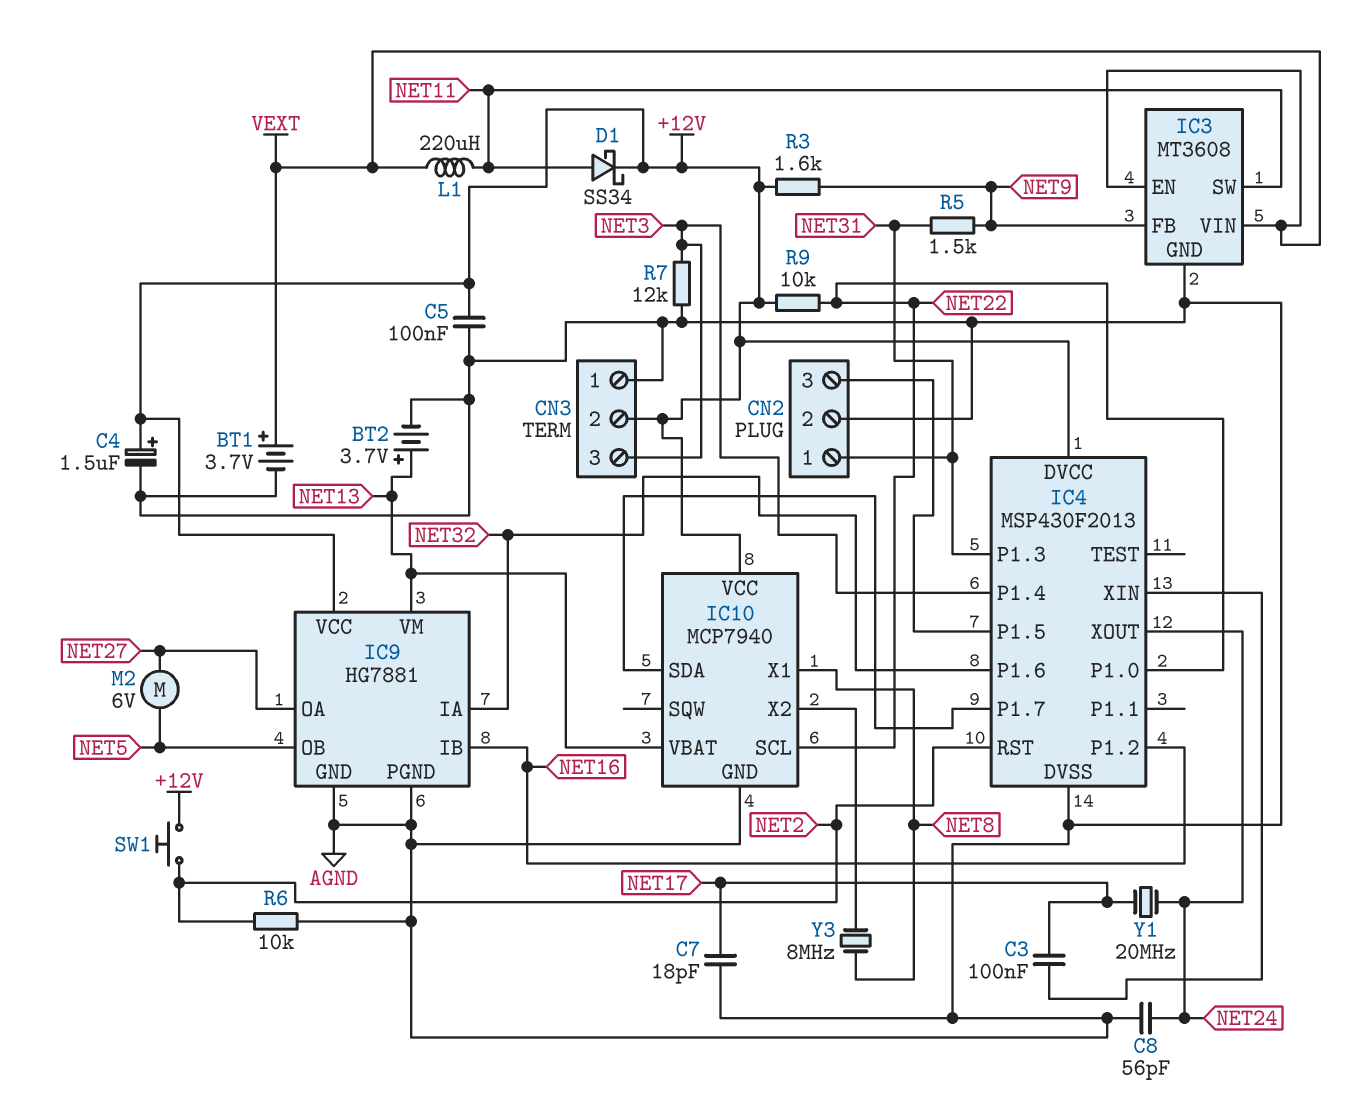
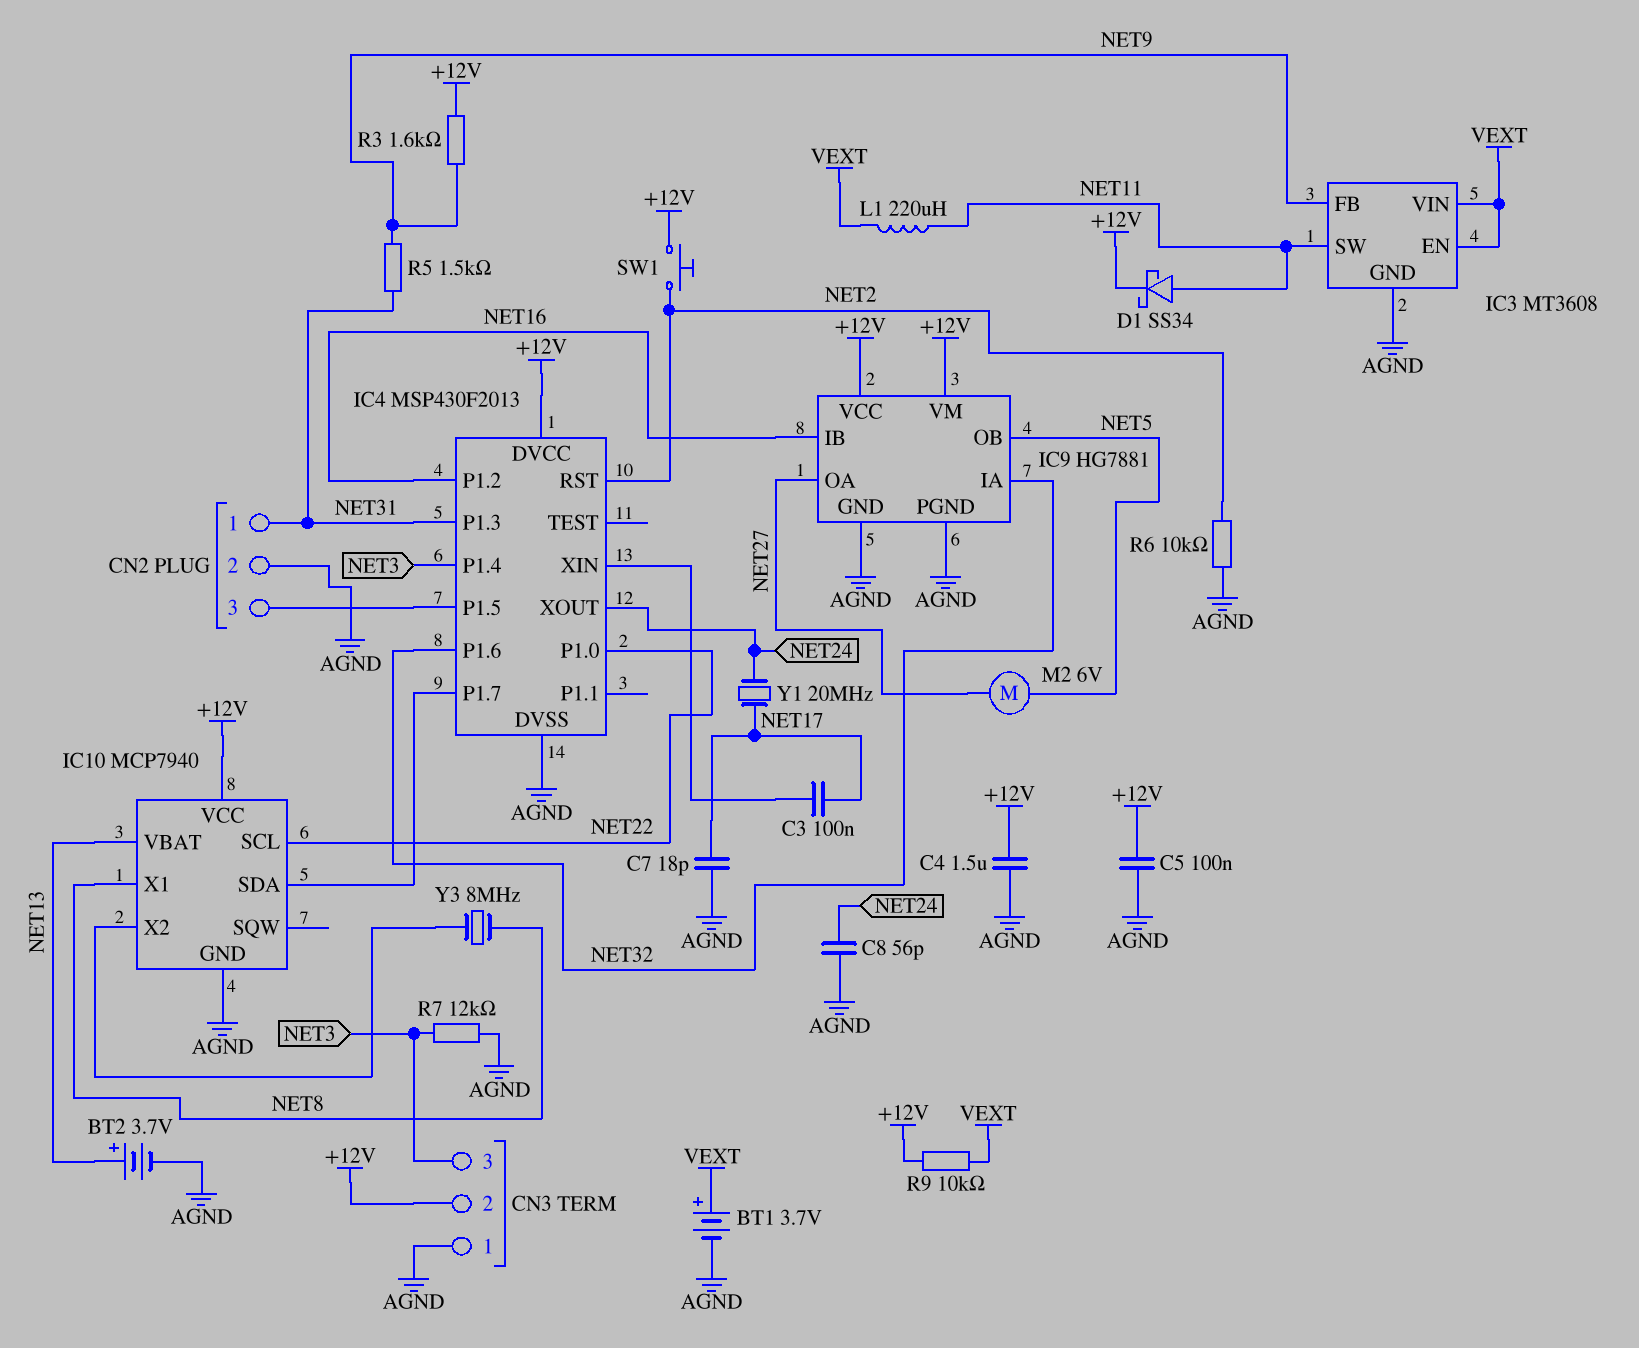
C4: 1.5uF (plus +12V, minus AGND) -> 1.5uF (+12V, AGND)
IC9 pin VM: NET13 -> +12V
R9: 10k (+12V, NET22) -> 10k (+12V, VEXT)

